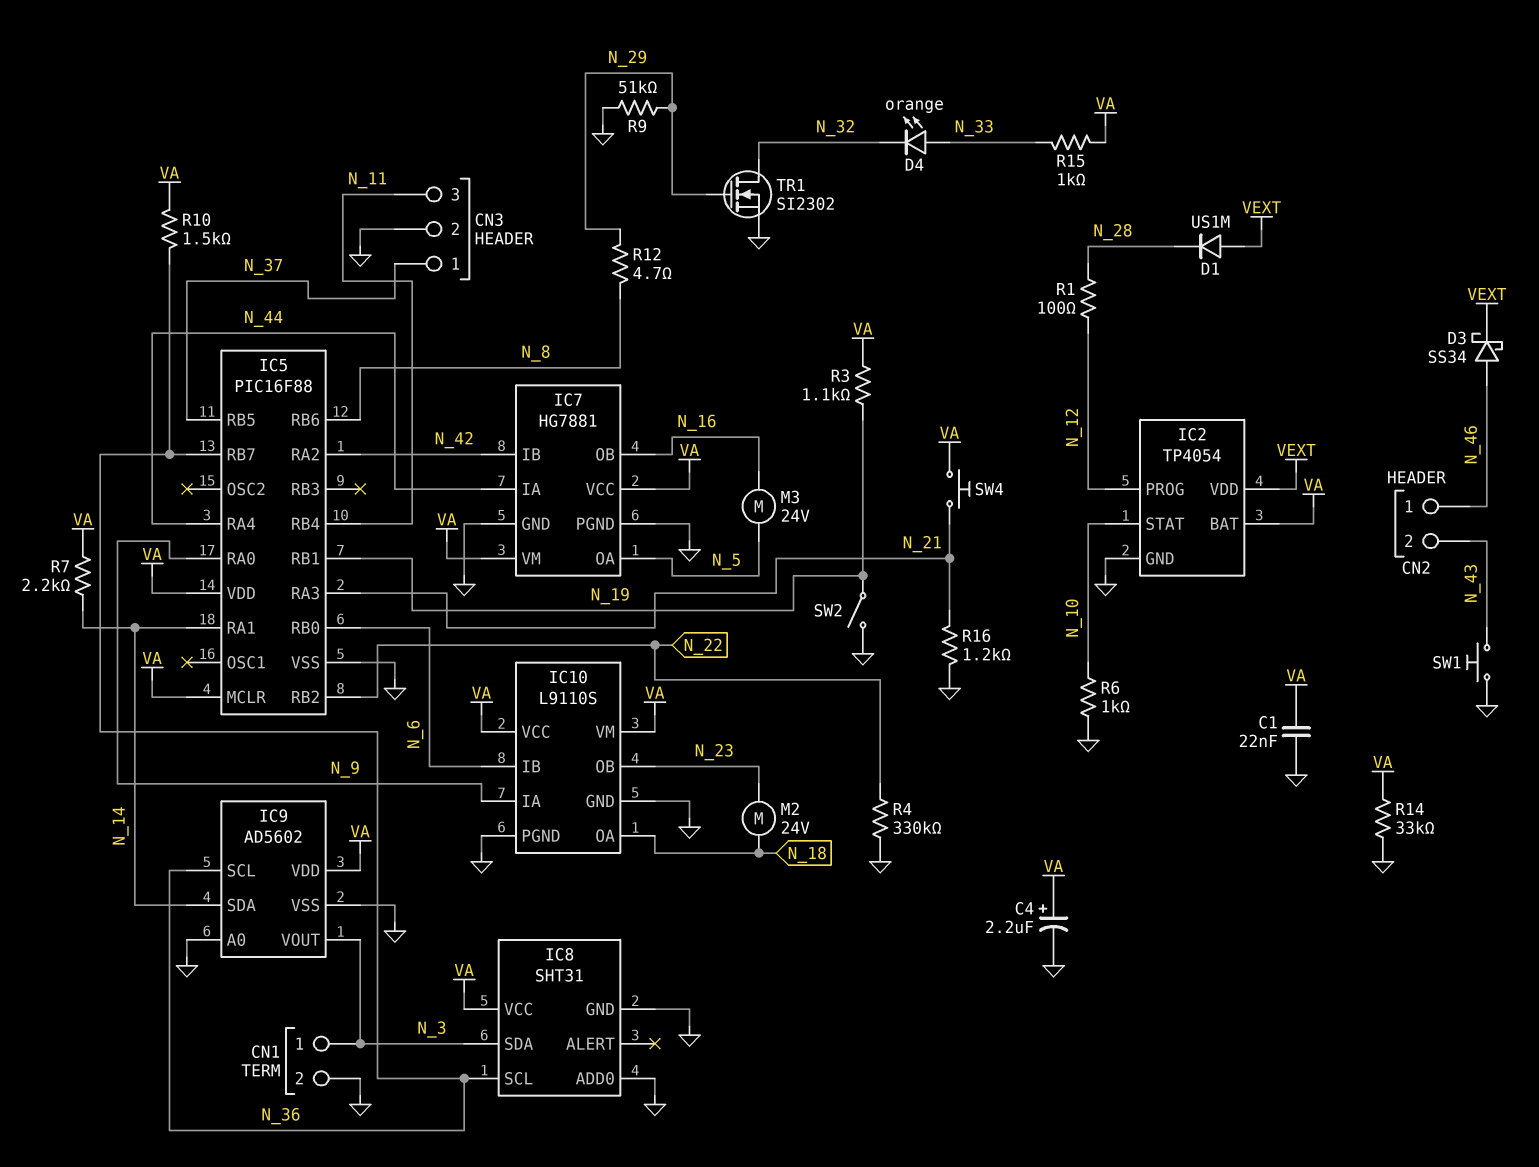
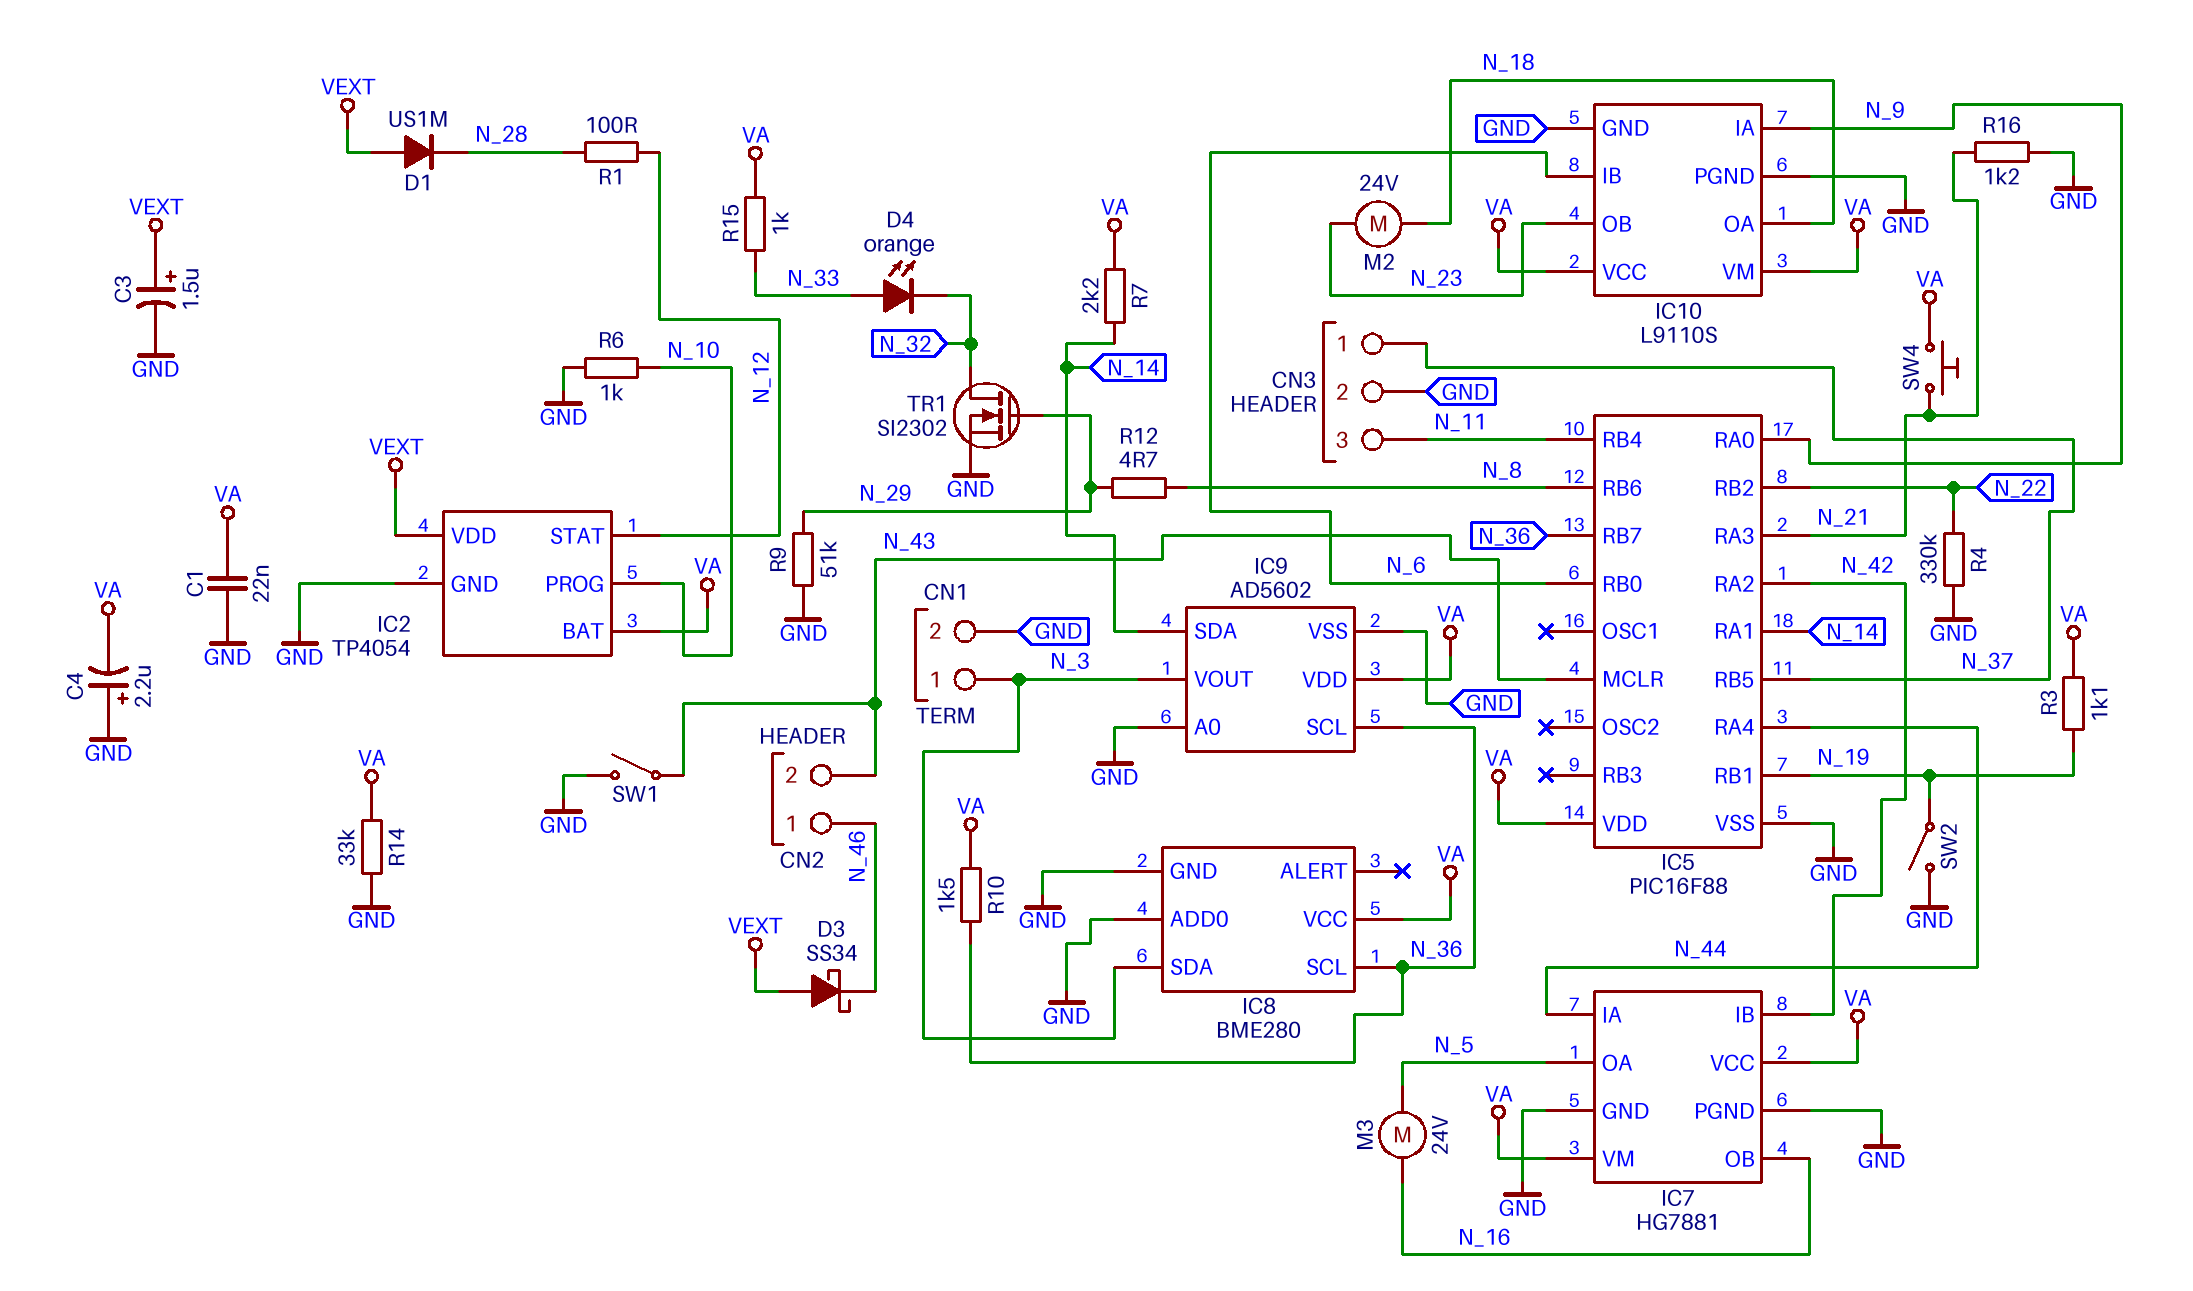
C3: none -> 1.5uF (plus VEXT, minus GND)
C4: 2.2uF (plus VA, minus GND) -> 2.2uF (plus GND, minus VA)
D3: schottky SS34 (A N_46, K VEXT) -> schottky SS34 (A VEXT, K N_46)
IC2 pin PROG: N_12 -> N_10
IC2 pin STAT: N_10 -> N_12
IC5 pin MCLR: VA -> N_43
IC8: SHT31 -> BME280
SW1: button (GND, N_43) -> switch (GND, N_43)

